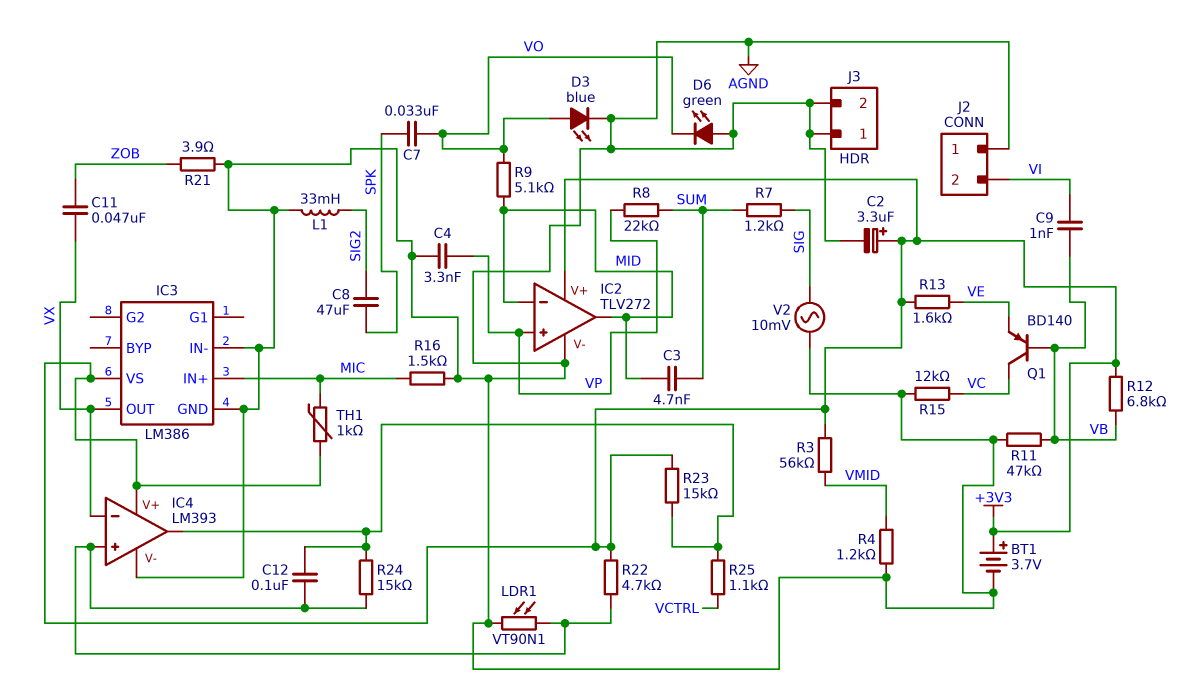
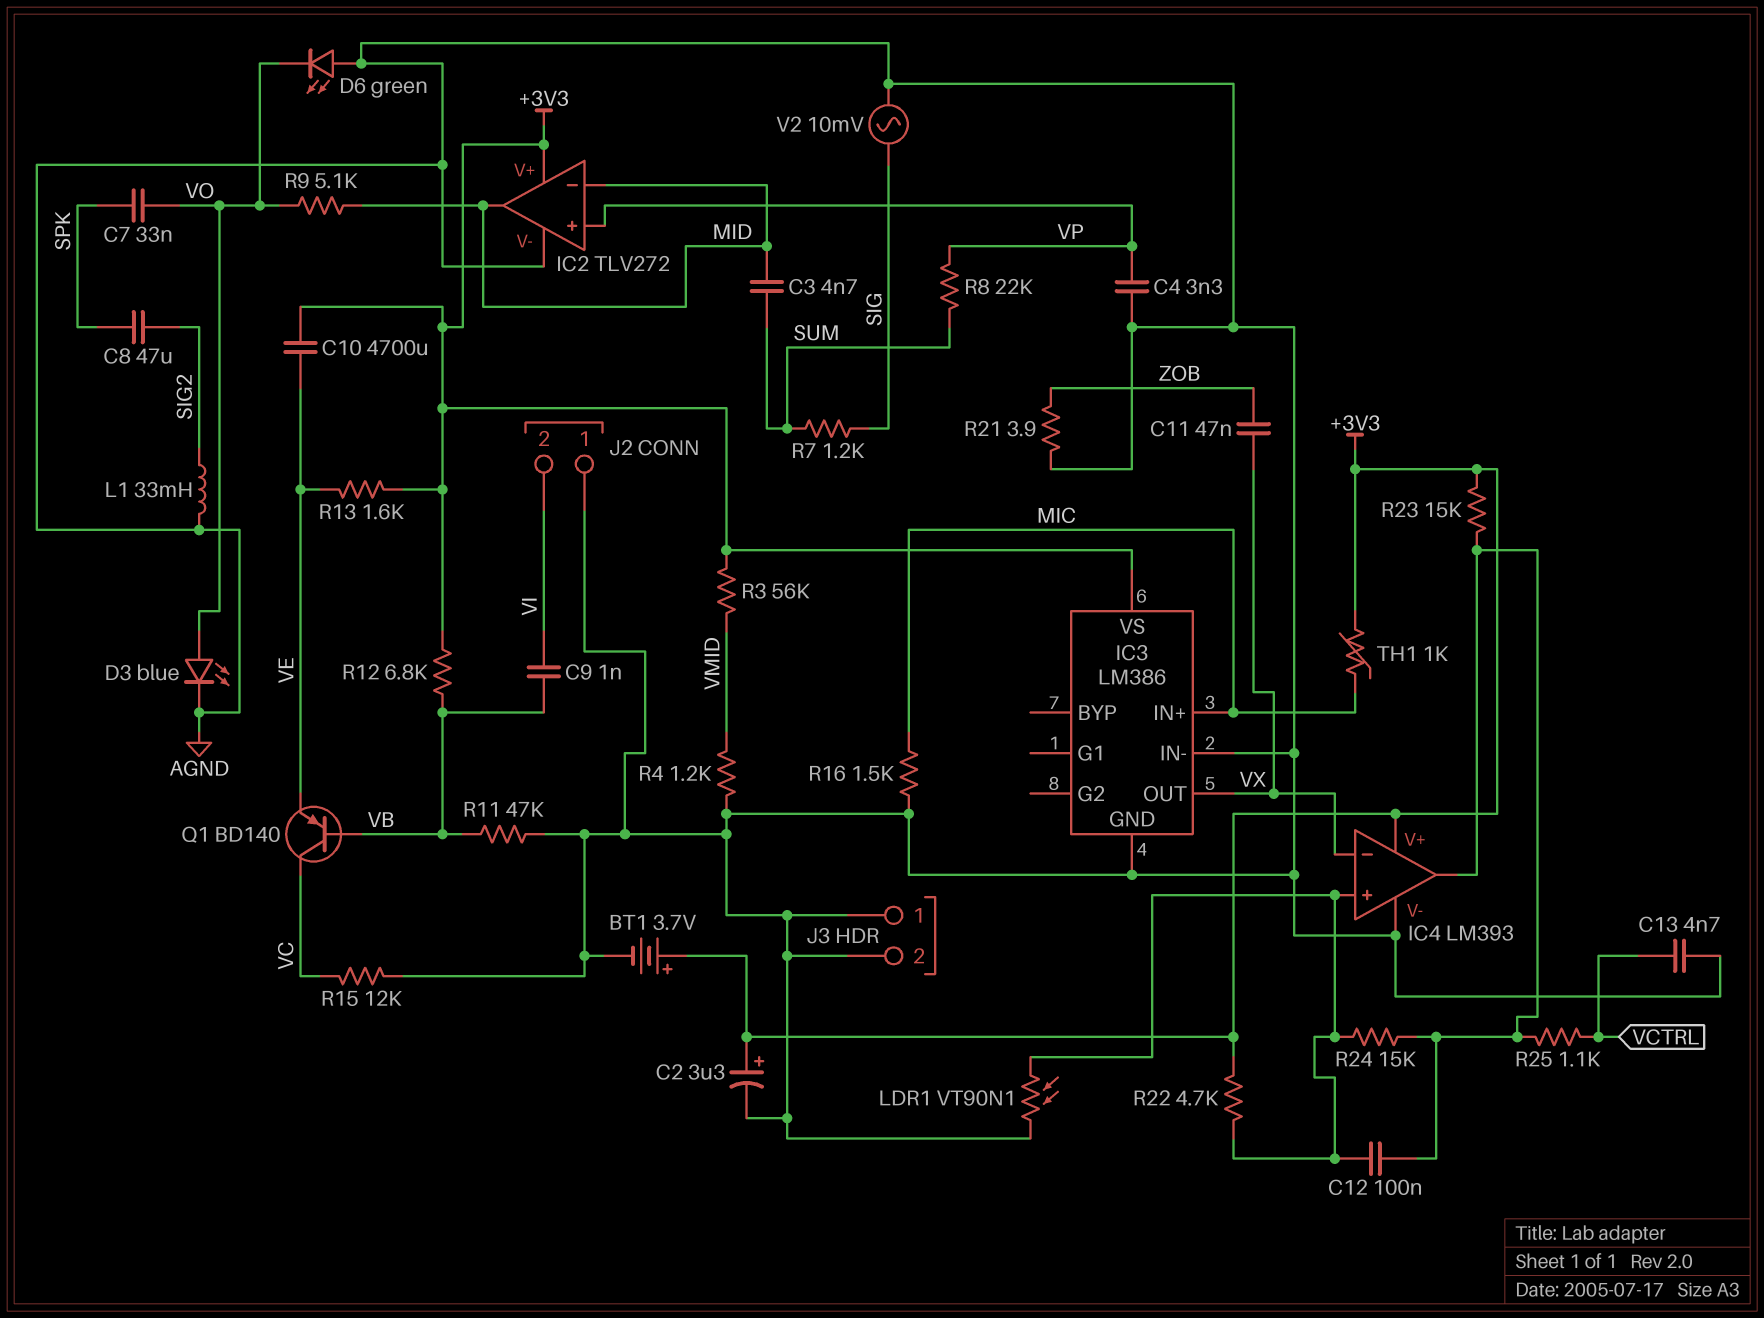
C10: none -> 4700uF (+3V3, VE)
C13: none -> 4.7nF (AGND, VCTRL)

